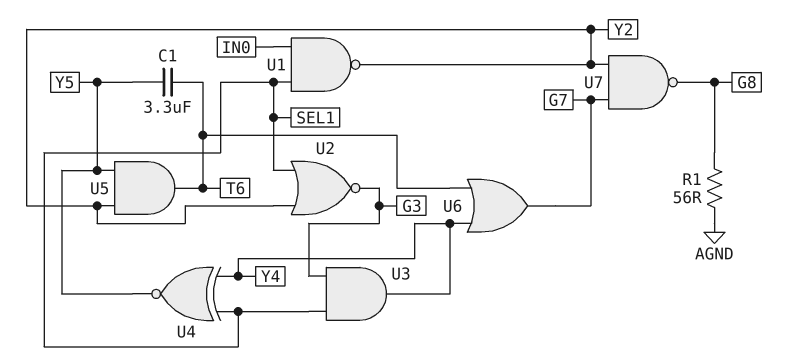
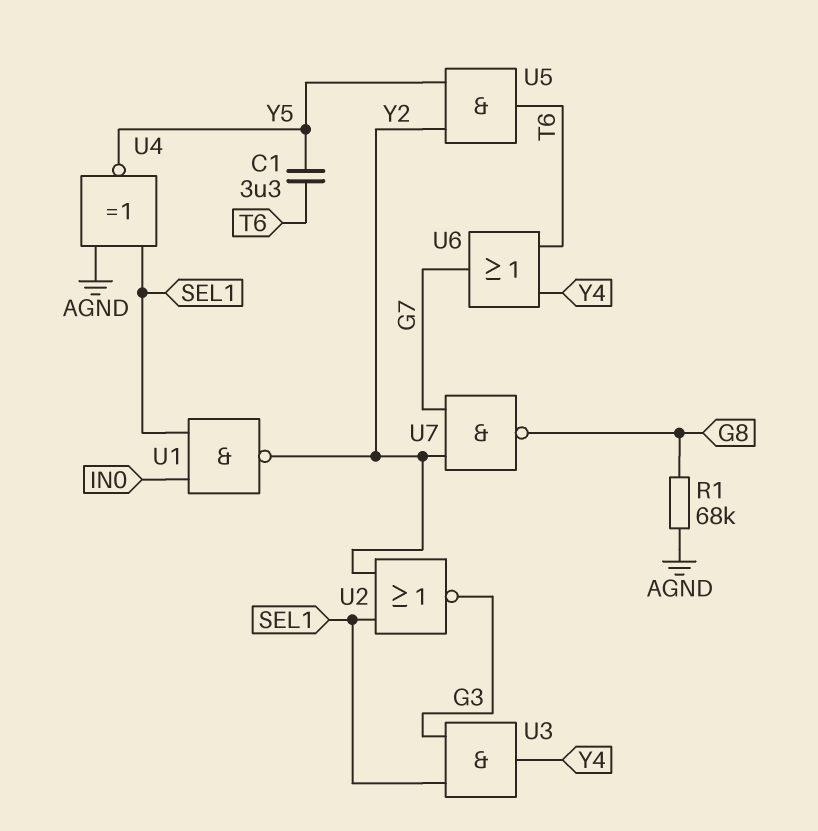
R1: 56 (AGND, G8) -> 68k (AGND, G8)
U4: XNOR (in SEL1, in Y4, out Y5) -> XNOR (in AGND, in SEL1, out Y5)

